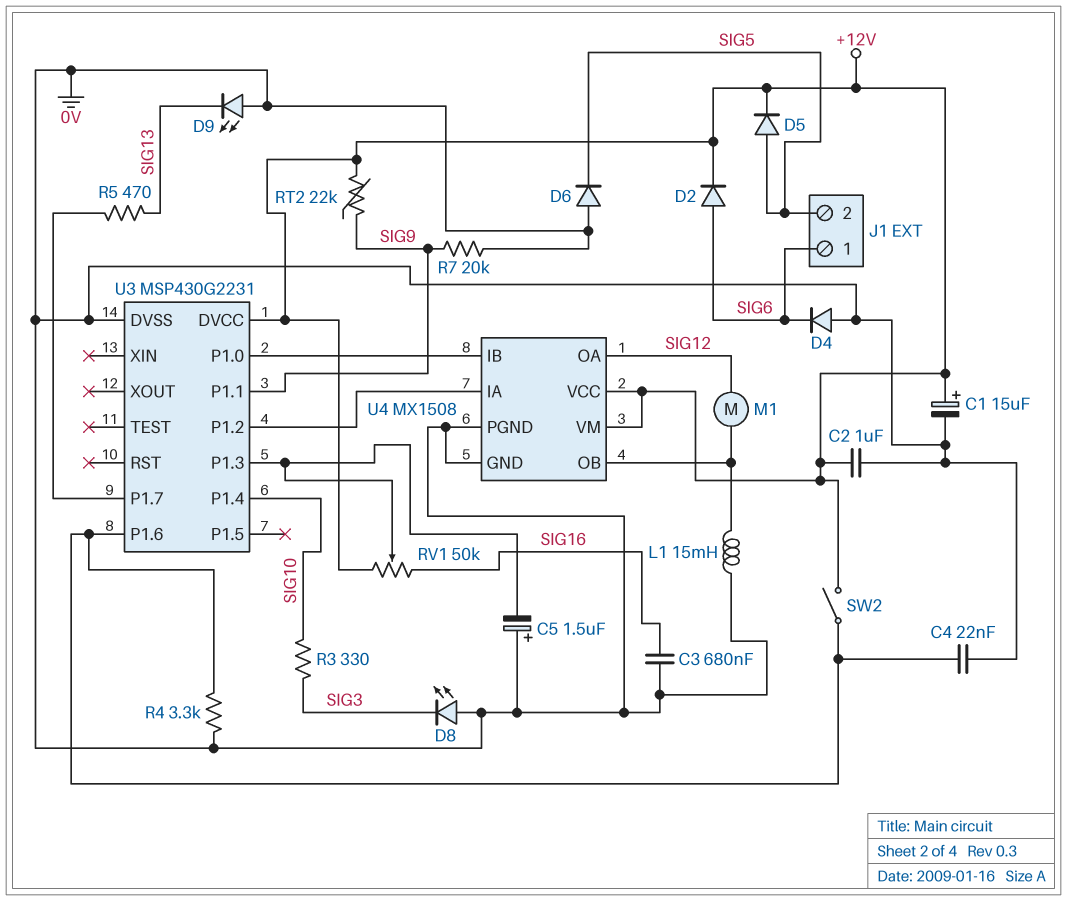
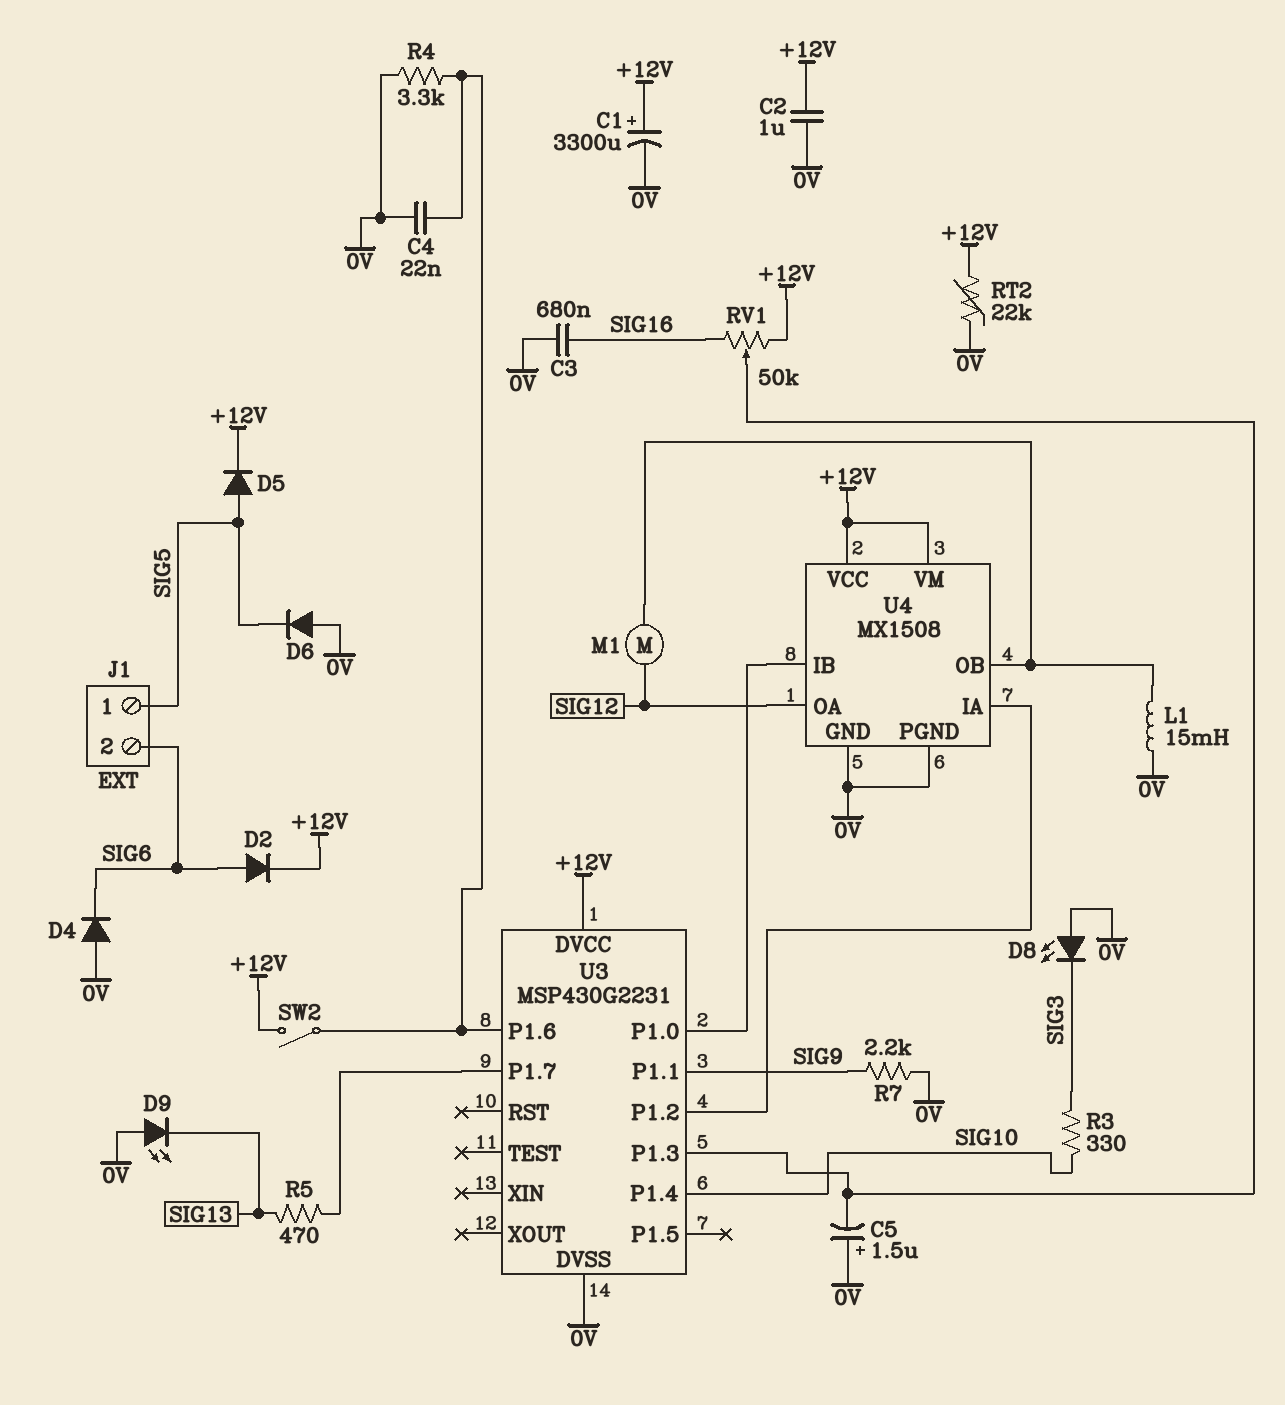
C1: 15uF (plus +12V, minus 0V) -> 3300uF (plus +12V, minus 0V)
J1 pin 1: SIG6 -> SIG5
J1 pin 2: SIG5 -> SIG6
R7: 20k (0V, SIG9) -> 2.2k (0V, SIG9)
RT2: 22k (+12V, SIG9) -> 22k (+12V, 0V)

